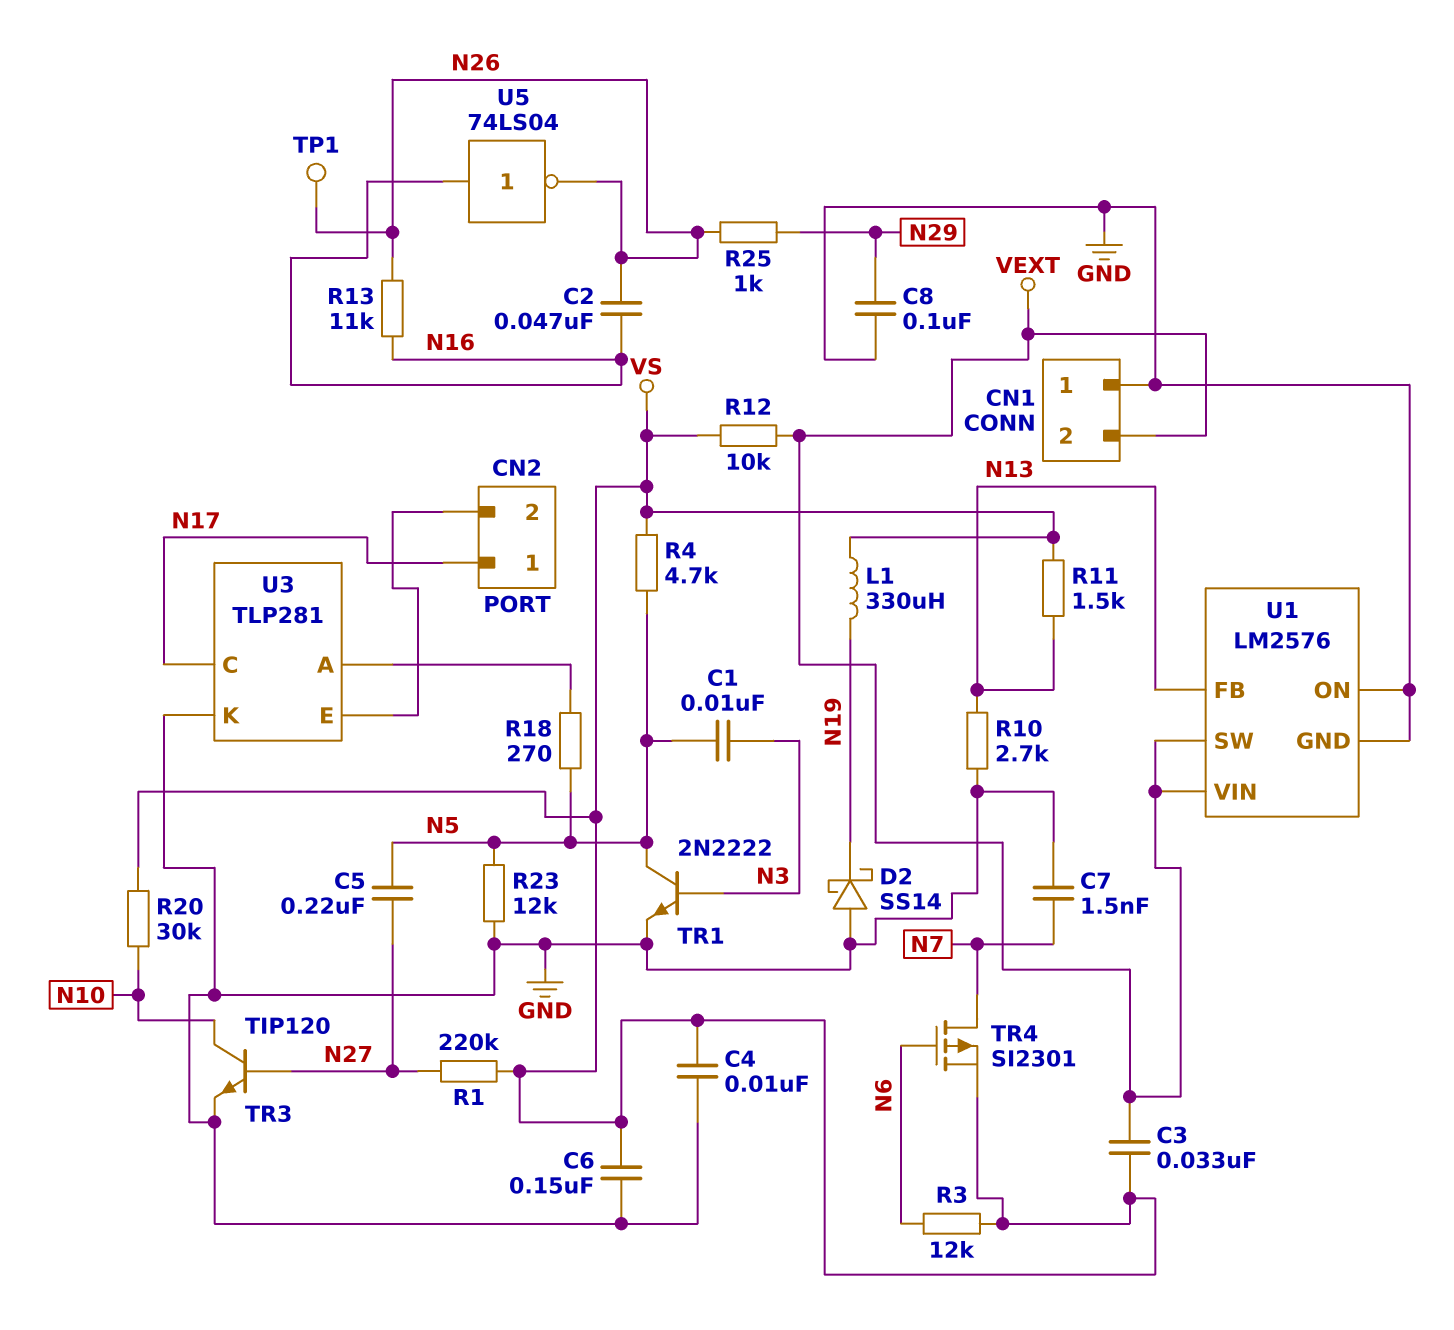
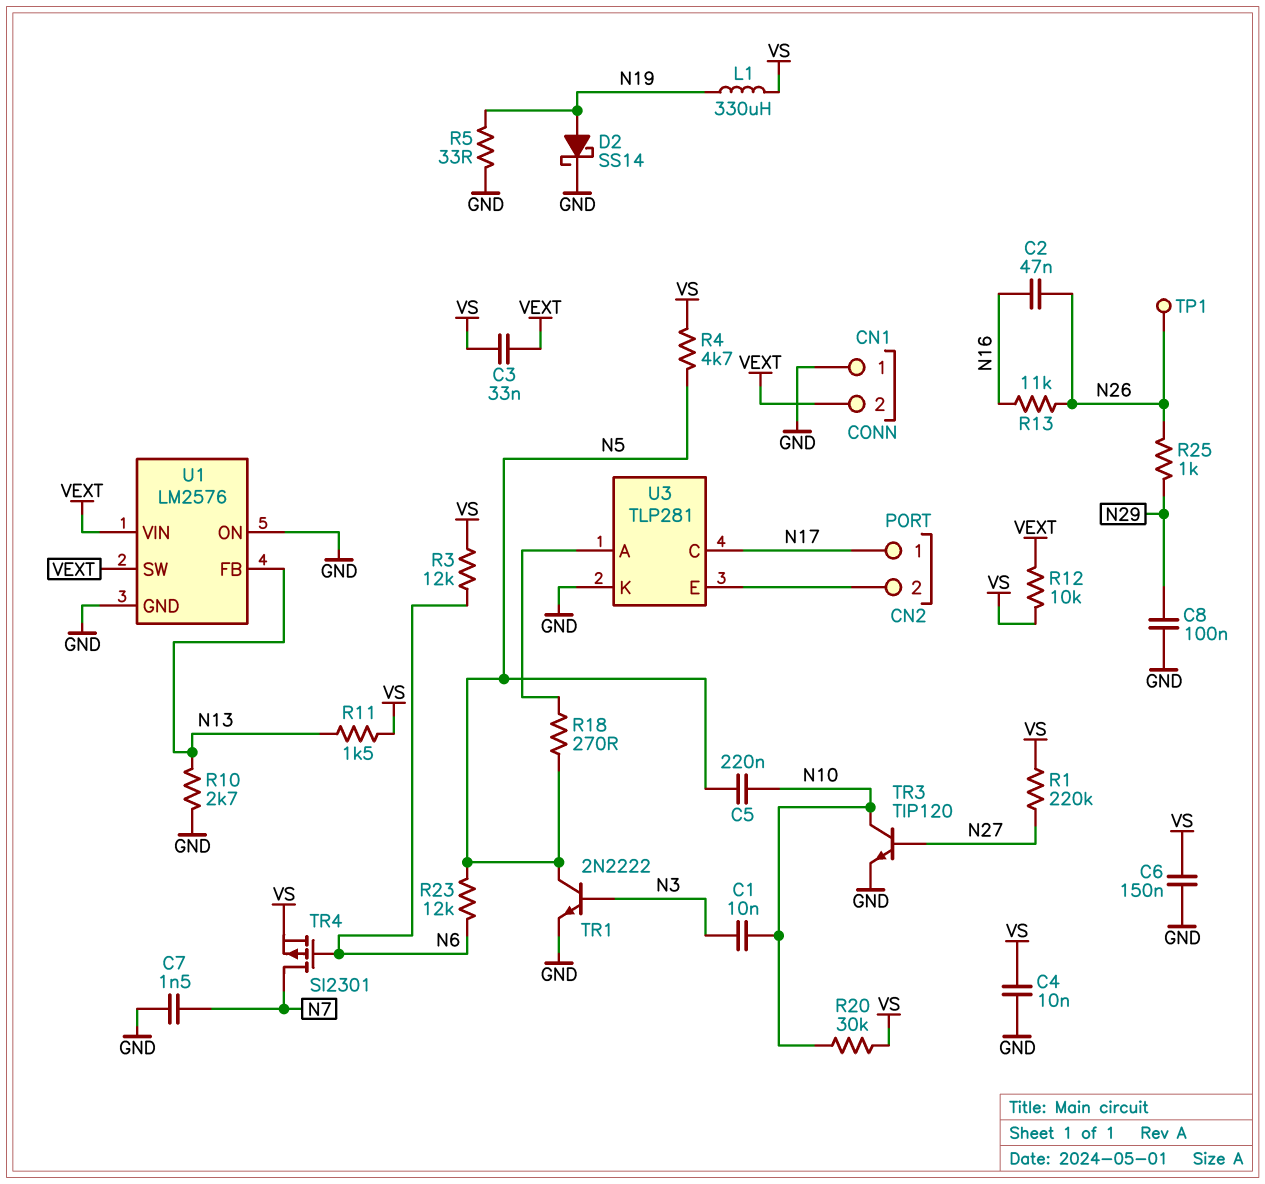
C1: 10nF (N3, N5) -> 10nF (N3, N10)
C5: 220nF (N5, N27) -> 220nF (N5, N10)
D2: schottky SS14 (A GND, K N19) -> schottky SS14 (A N19, K GND)
R5: none -> 33 (GND, N19)
R23: 12k (GND, N5) -> 12k (N5, N6)
U5: NOT 74LS04 (in N16, out N26) -> none

